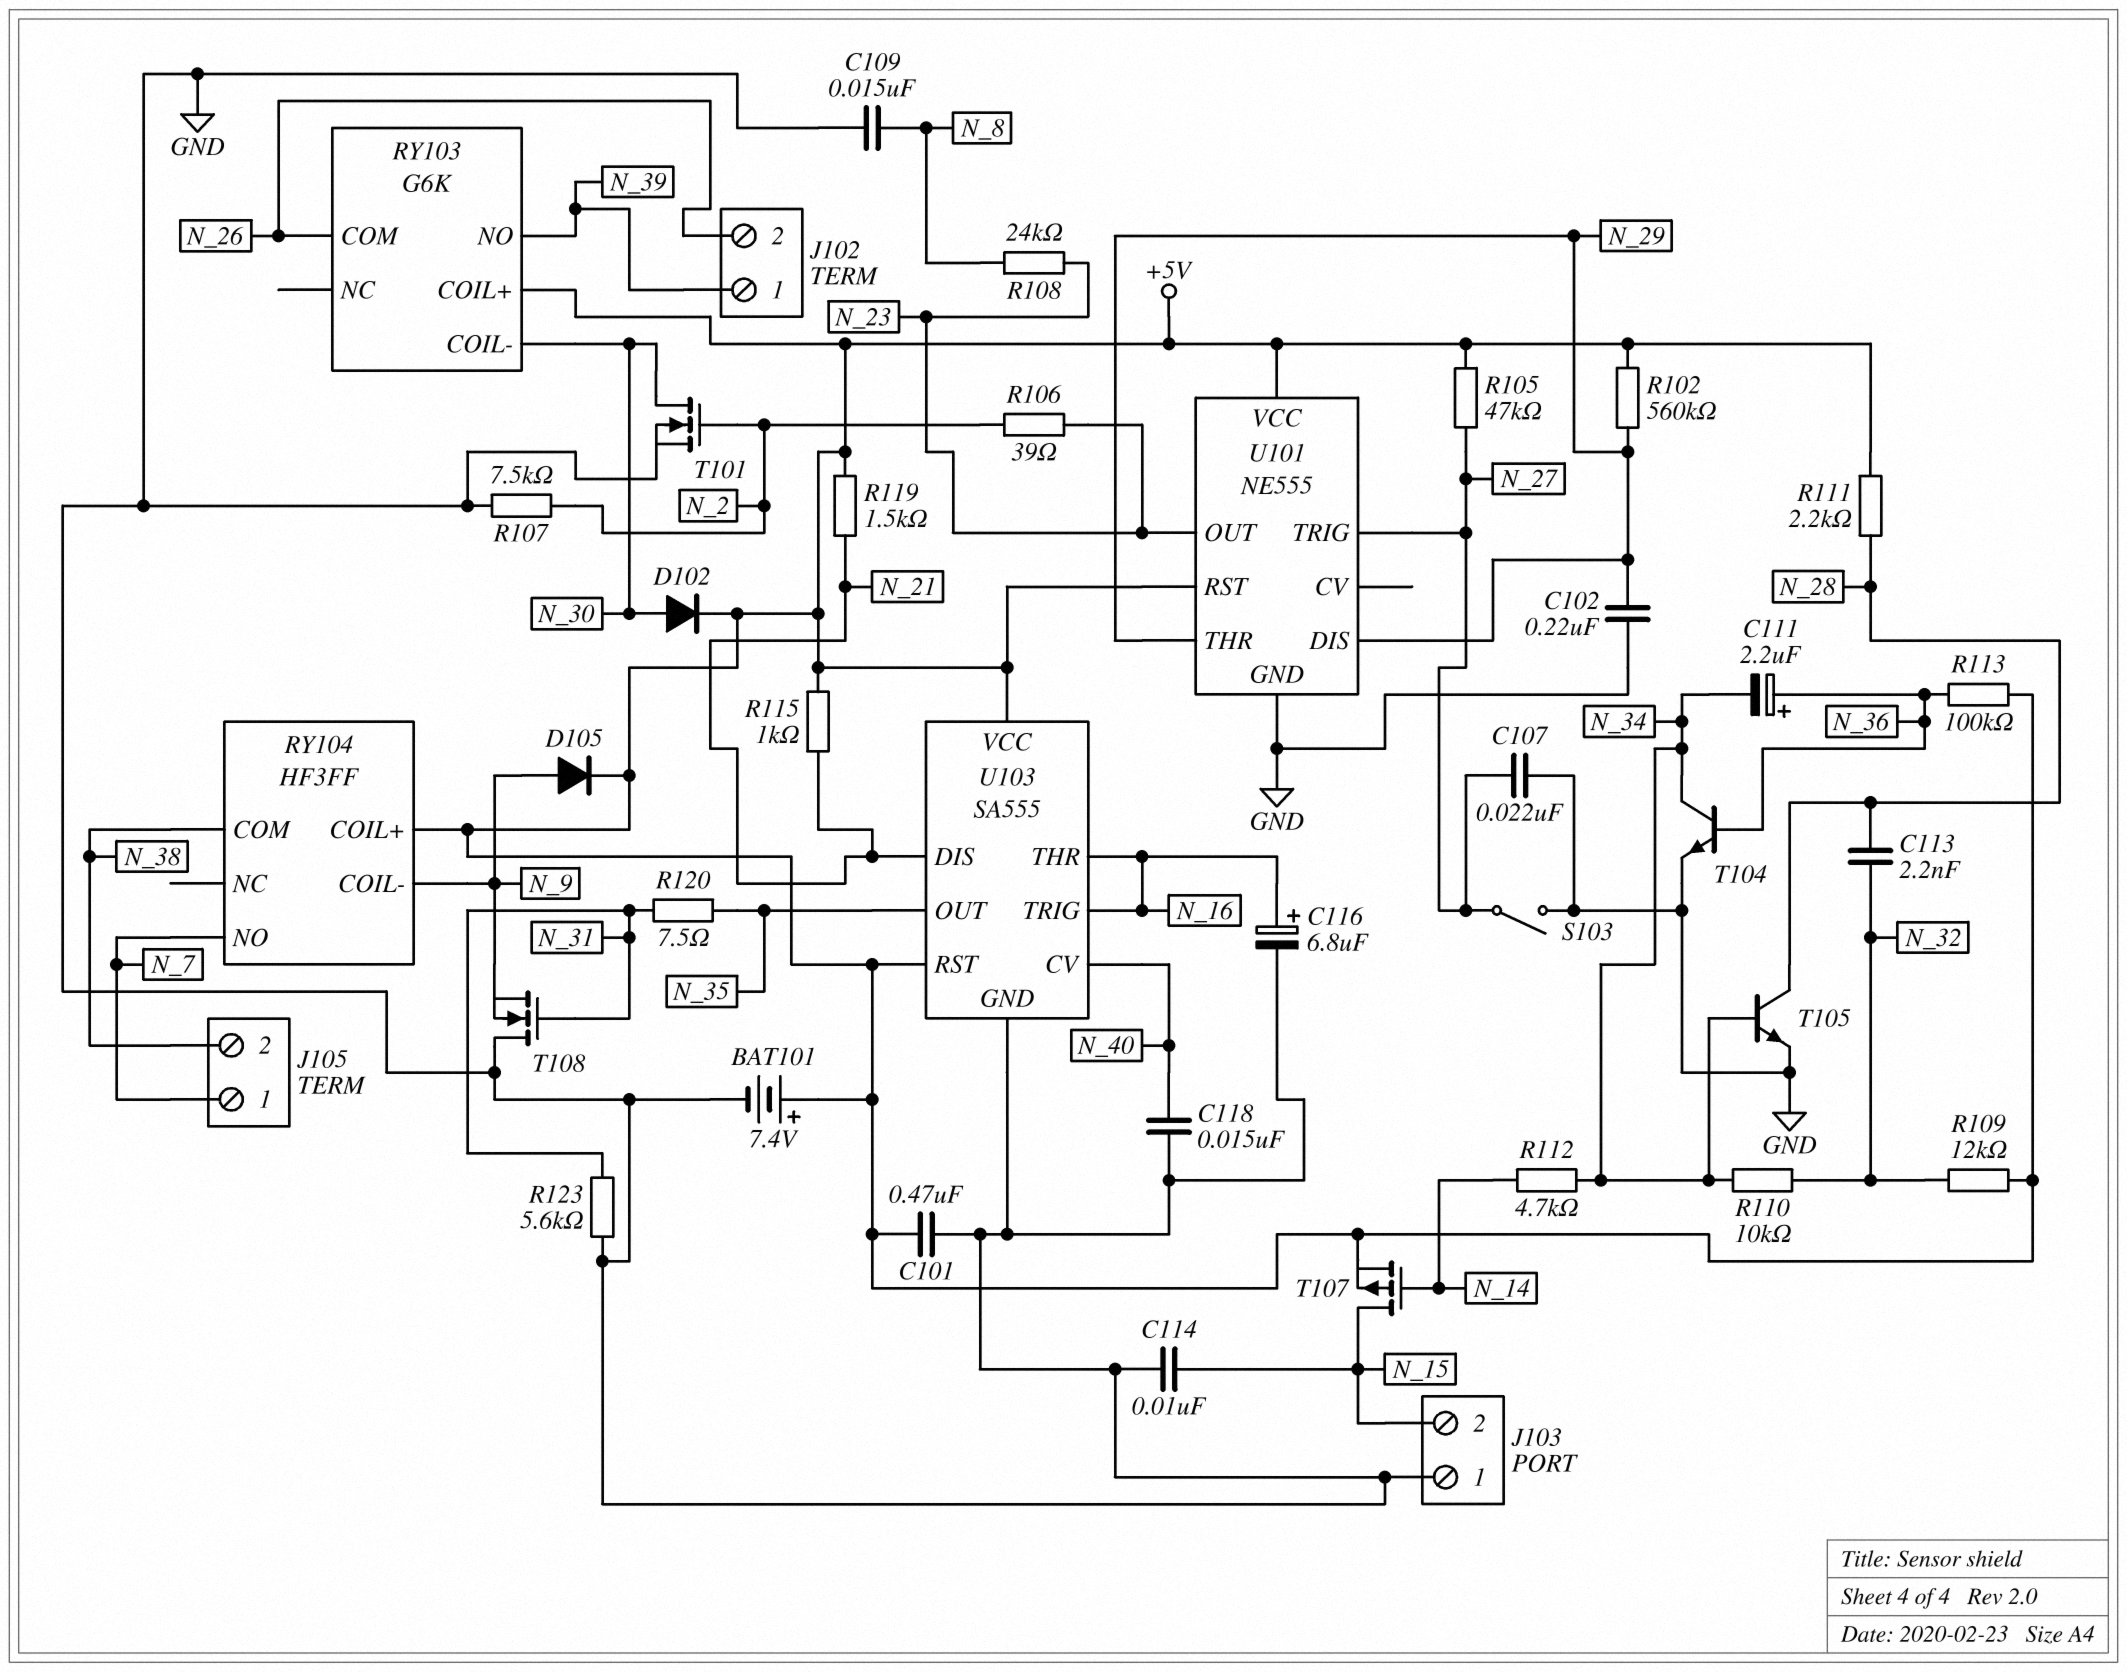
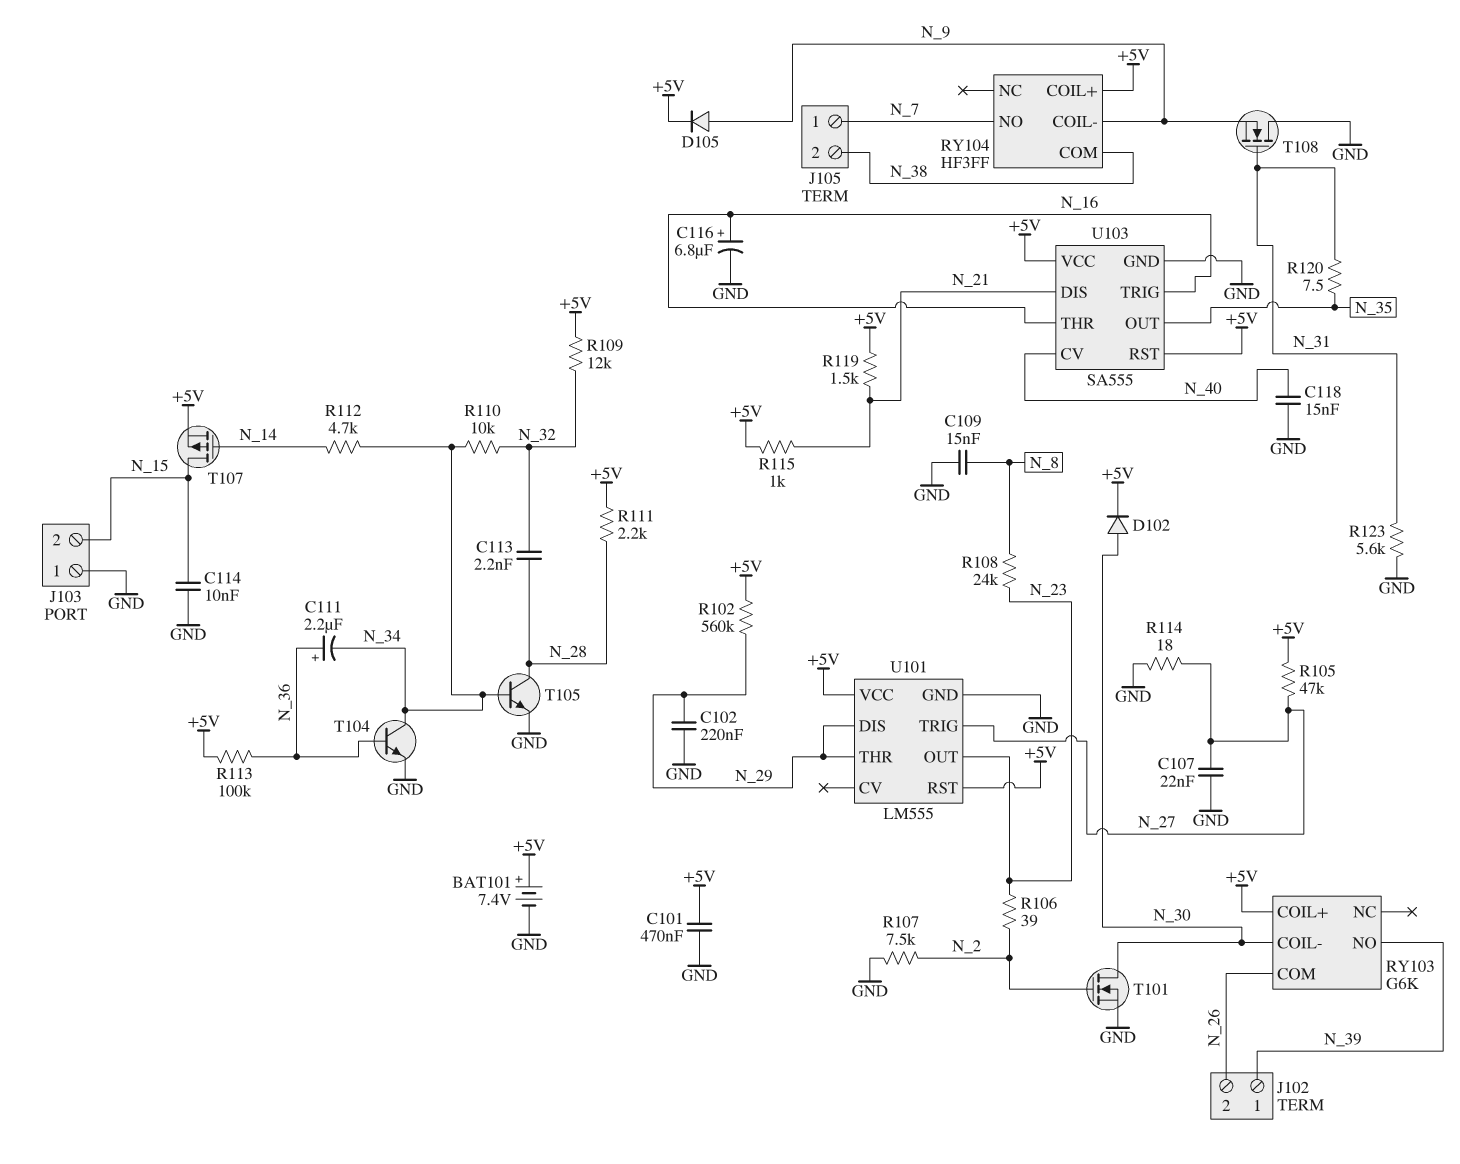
R114: none -> 18 (GND, N_27)
S103: switch (GND, N_27) -> none
U101: NE555 -> LM555

